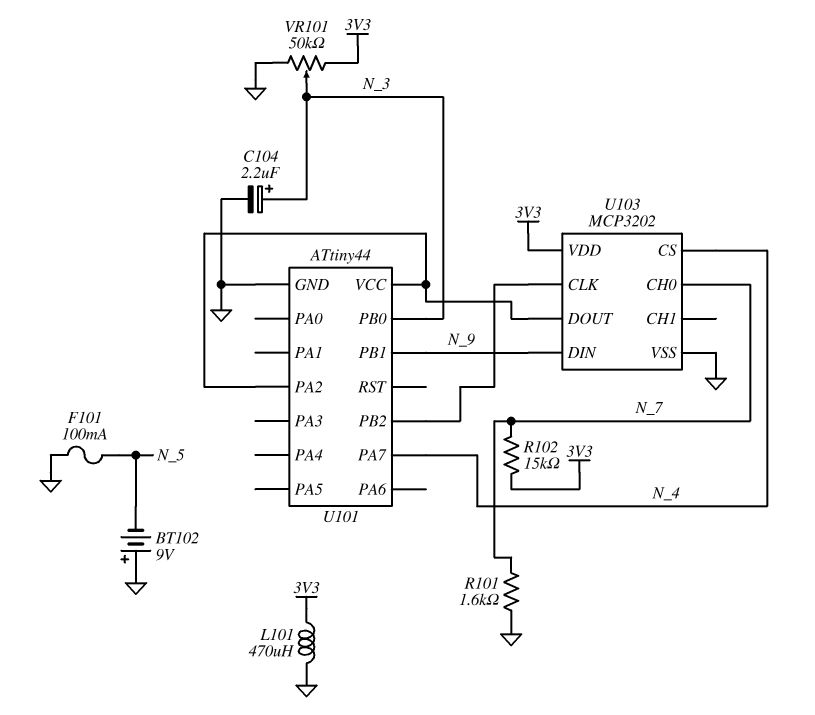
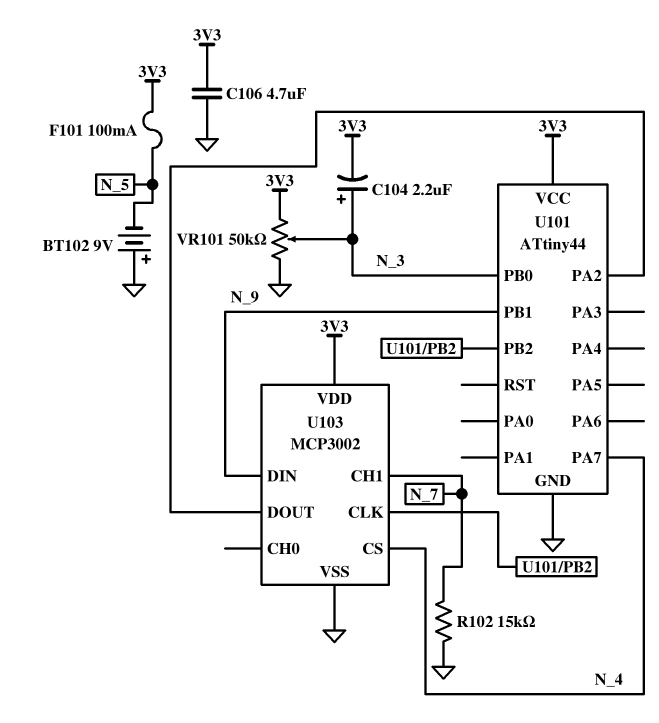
C104: 2.2uF (plus N_3, minus GND) -> 2.2uF (plus N_3, minus 3V3)
C106: none -> 4.7uF (3V3, GND)
F101: 100mA (GND, N_5) -> 100mA (3V3, N_5)
L101: 470uH (3V3, GND) -> none
R101: 1.6k (GND, N_7) -> none
R102: 15k (3V3, N_7) -> 15k (GND, N_7)
U101 pin VCC: U101/PA2 -> 3V3
U103: MCP3202 -> MCP3002
U103 pin CH0: N_7 -> none
U103 pin CH1: none -> N_7

